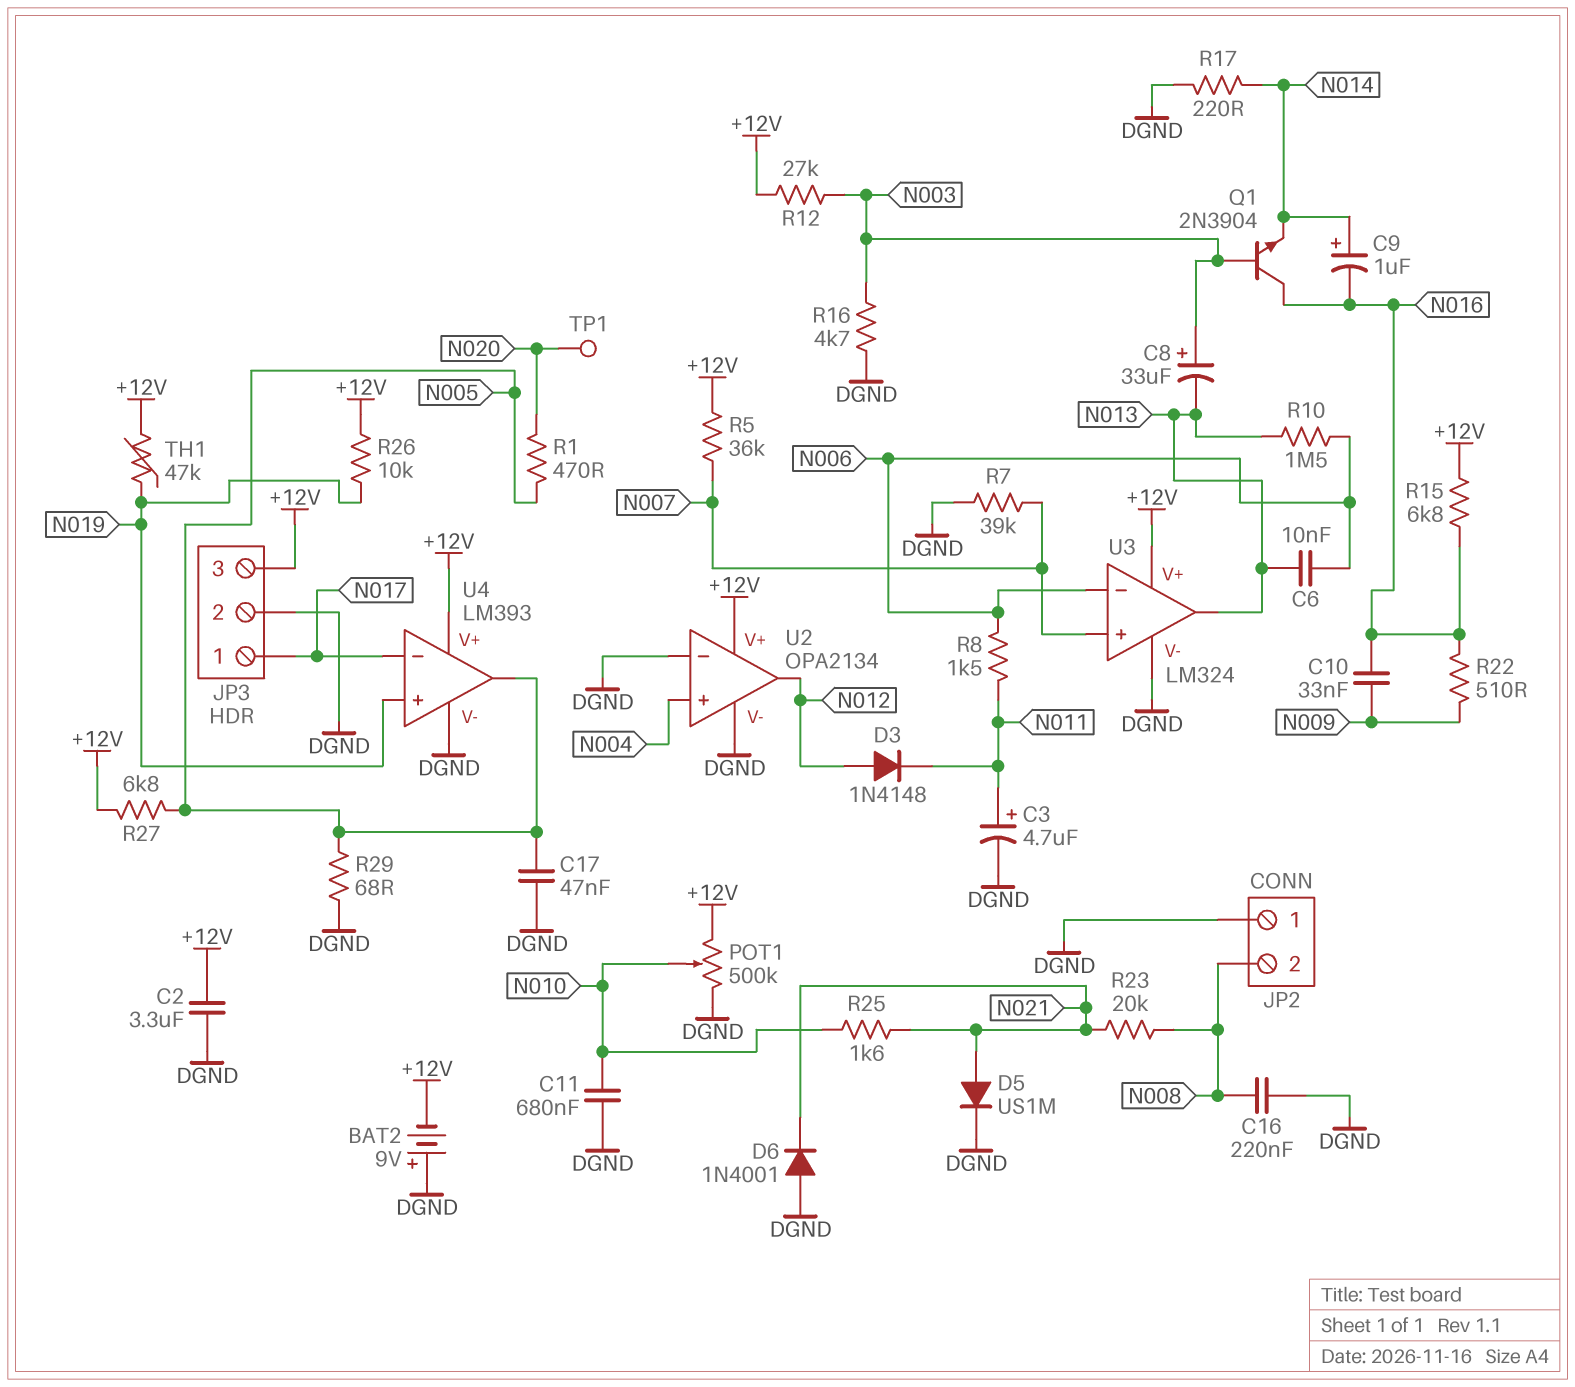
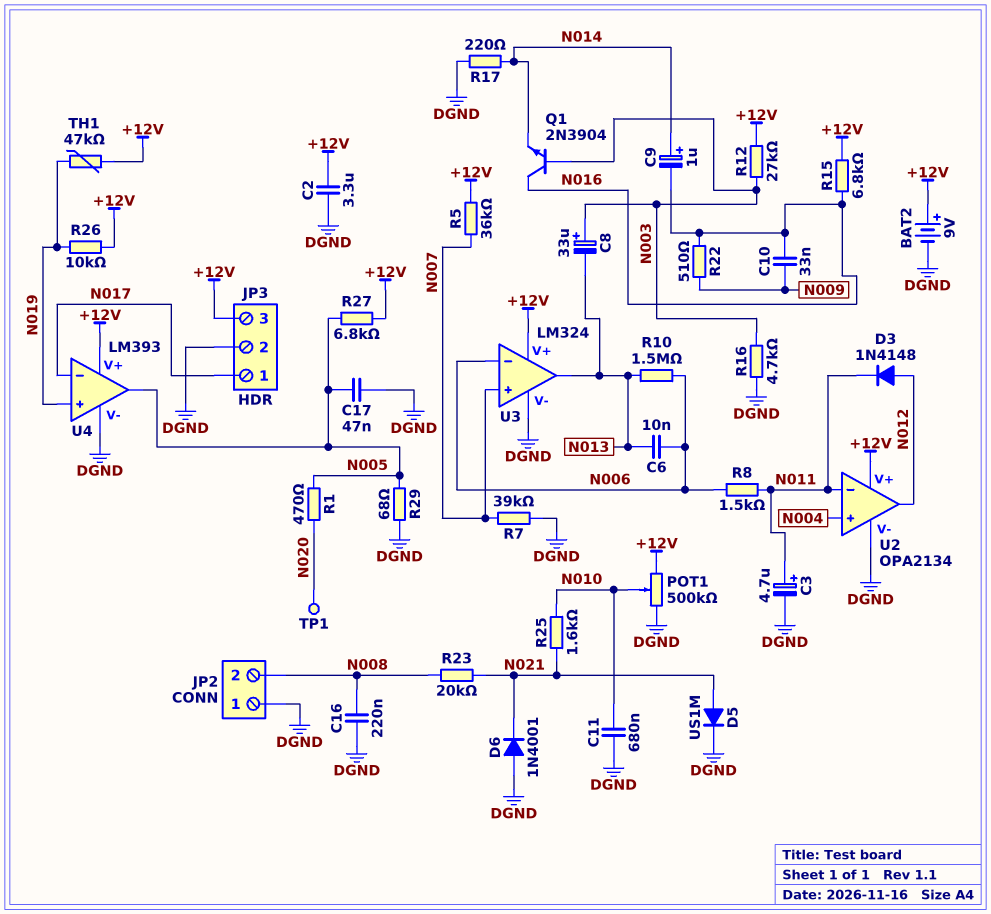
BAT2: 9V (plus DGND, minus +12V) -> 9V (plus +12V, minus DGND)
U2 pin in-: DGND -> N011

